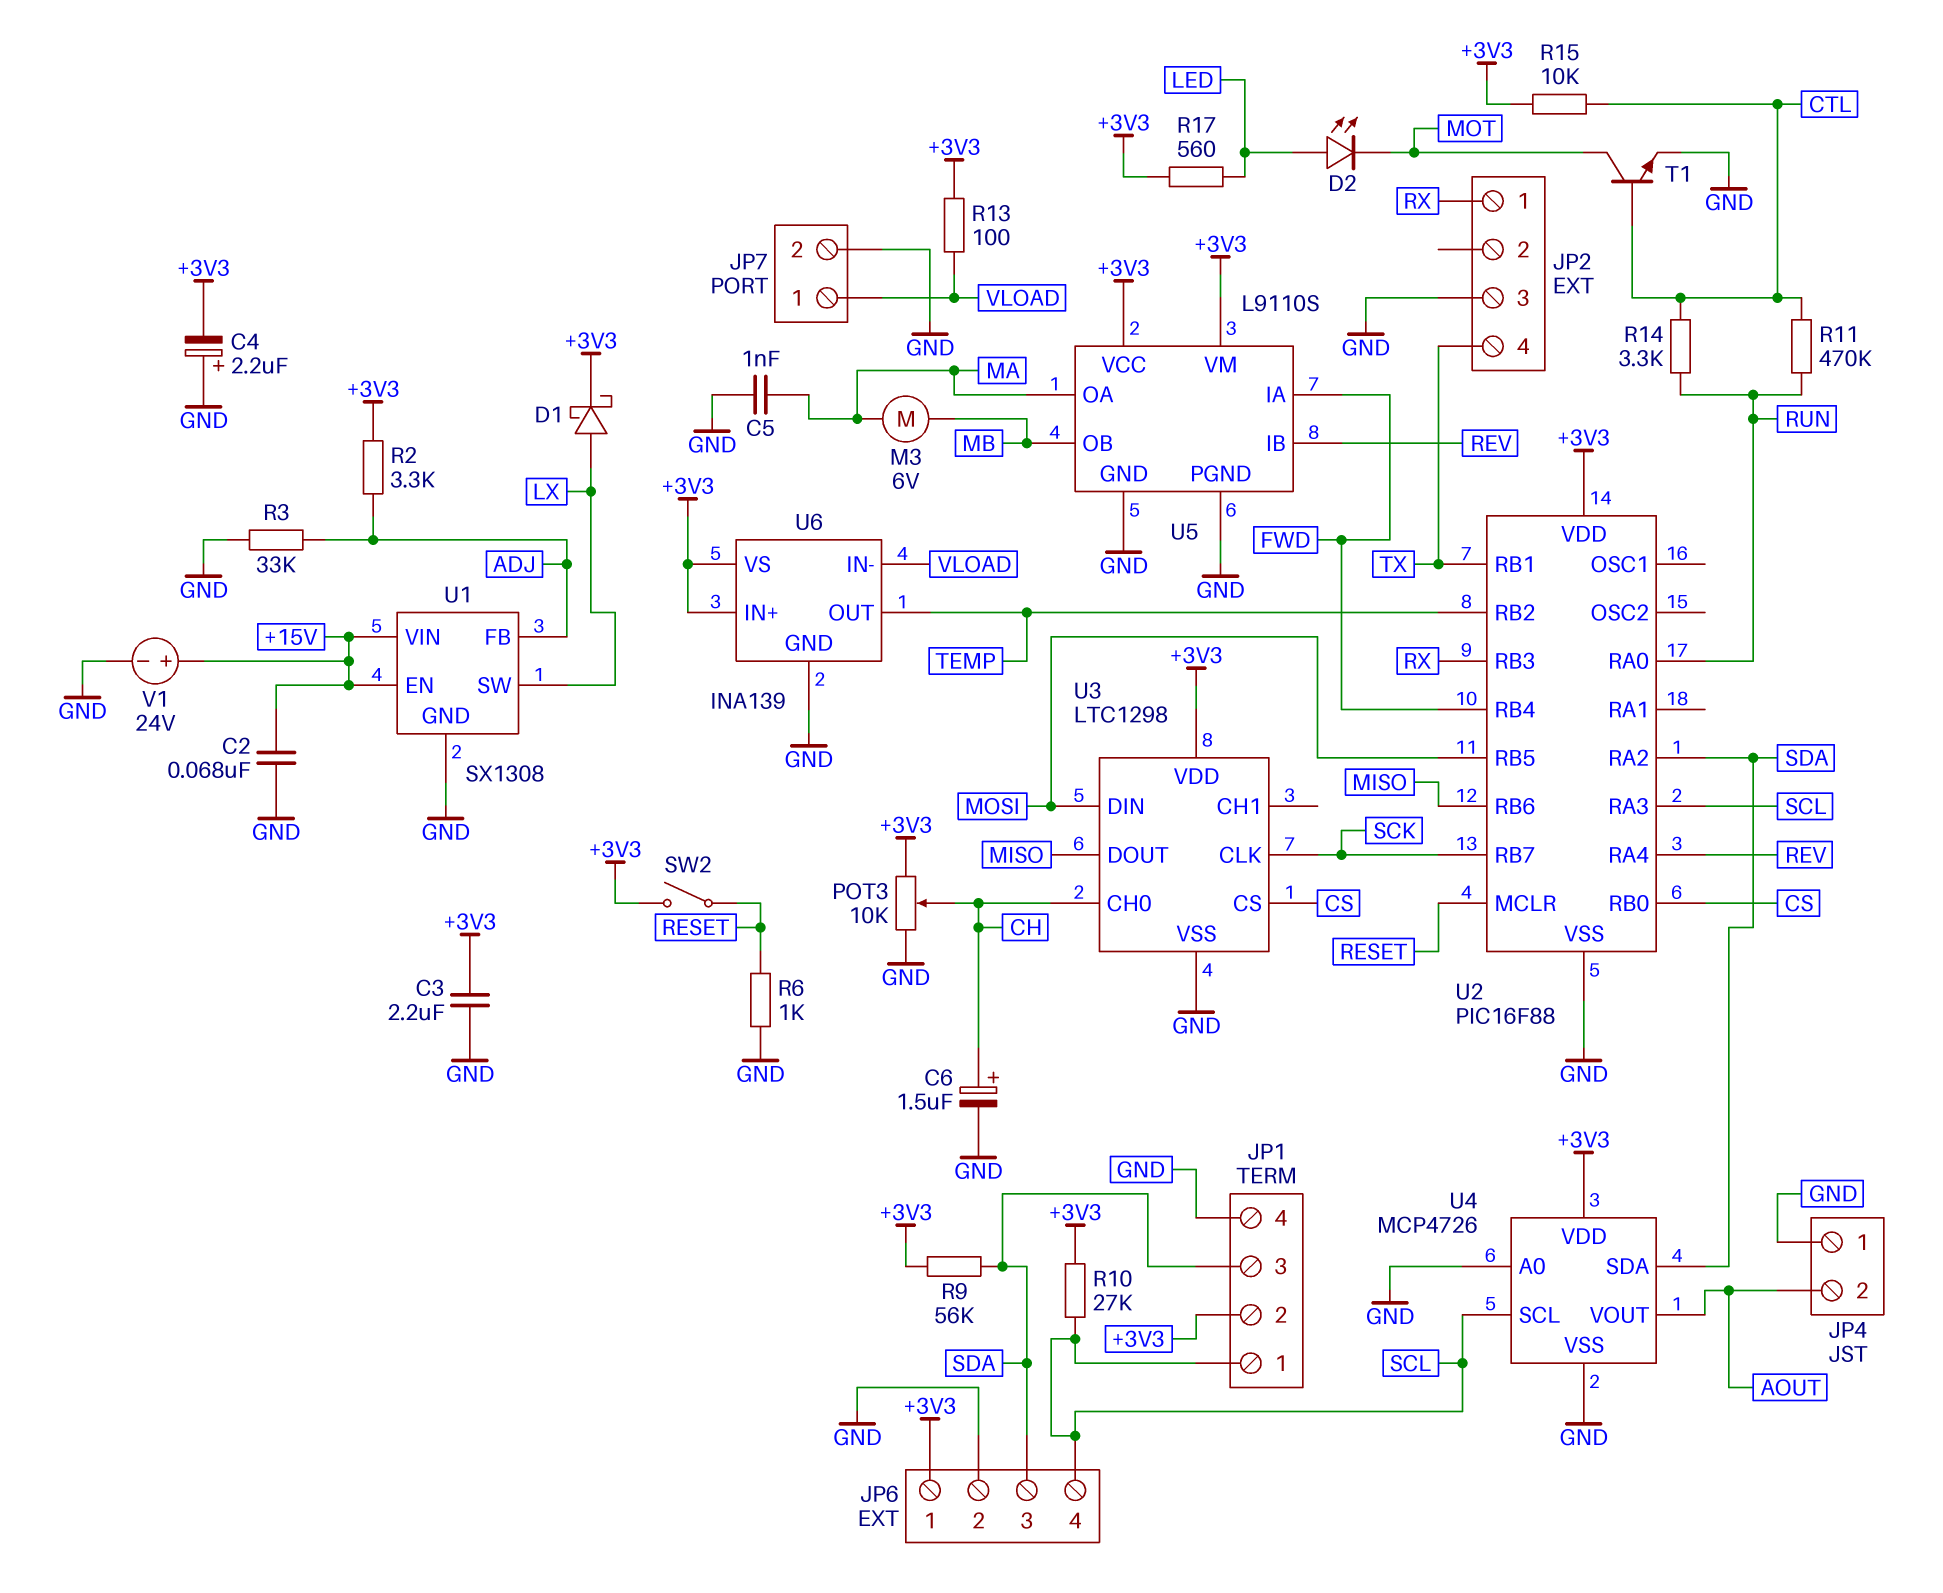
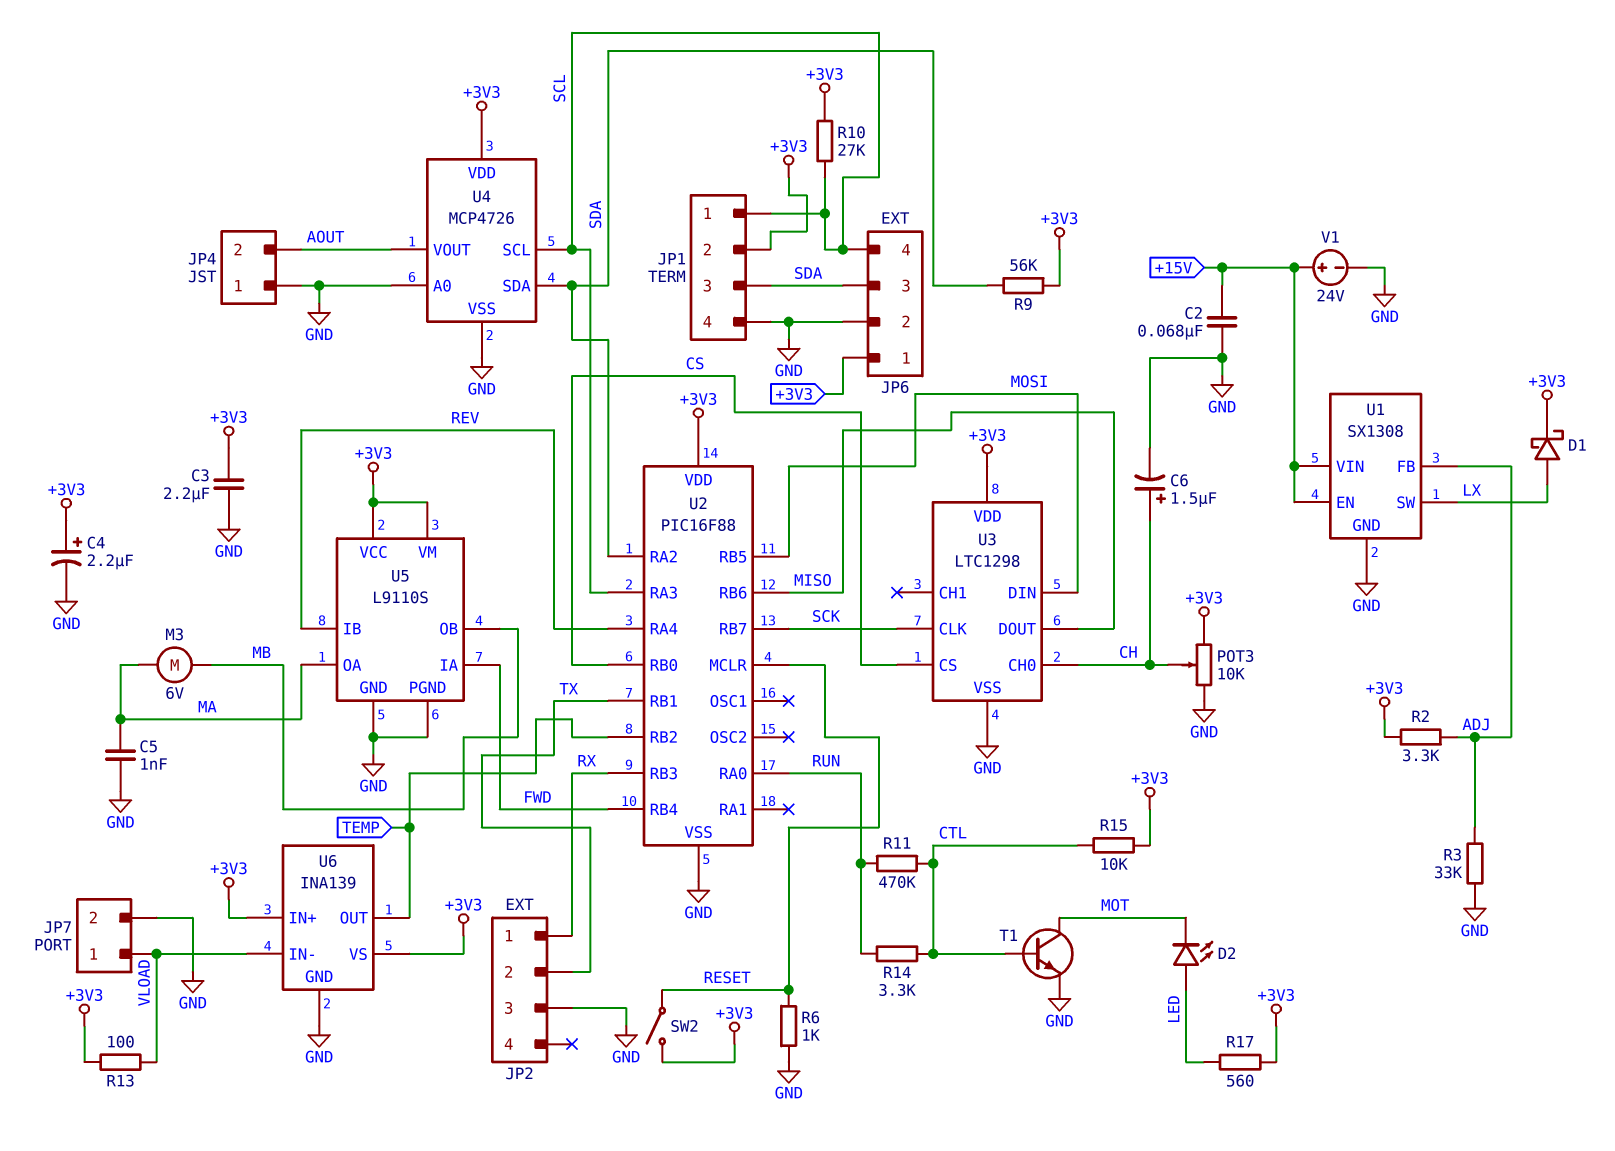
C4: 2.2uF (plus GND, minus +3V3) -> 2.2uF (plus +3V3, minus GND)
JP2 pin 2: none -> TX
JP2 pin 4: TX -> none

